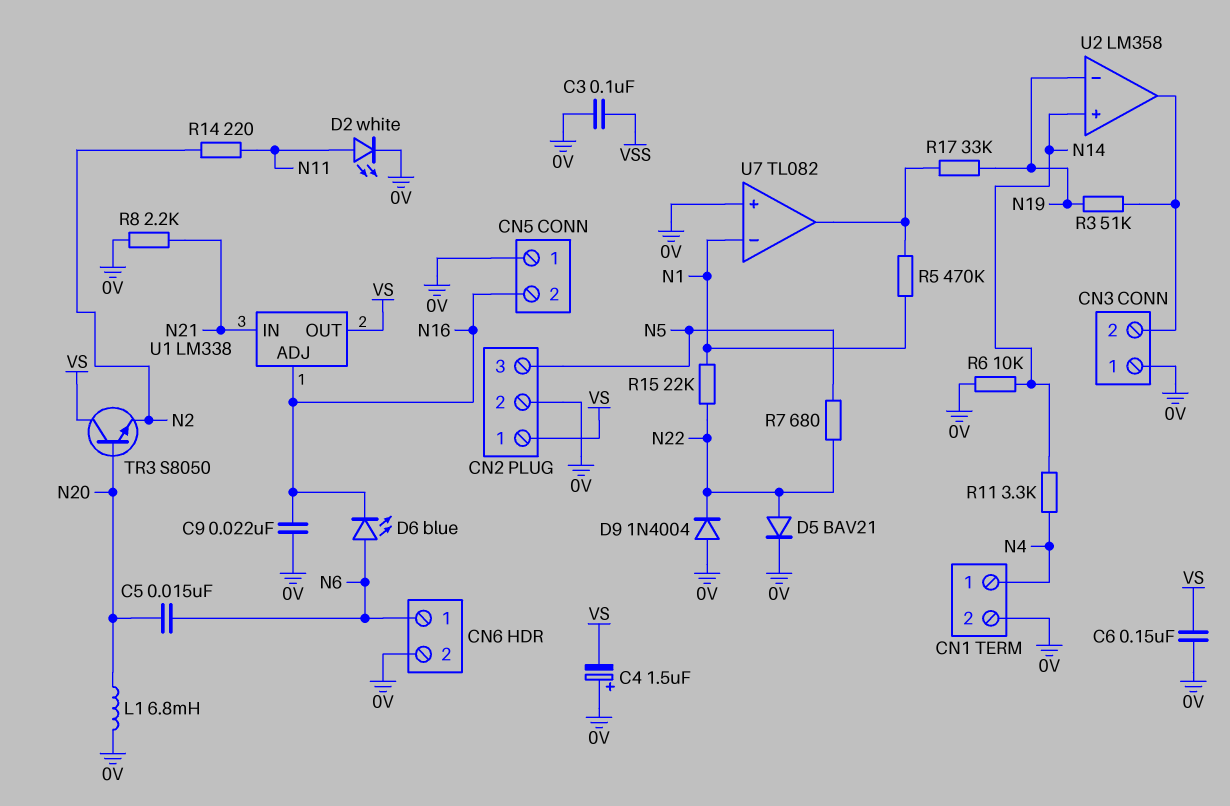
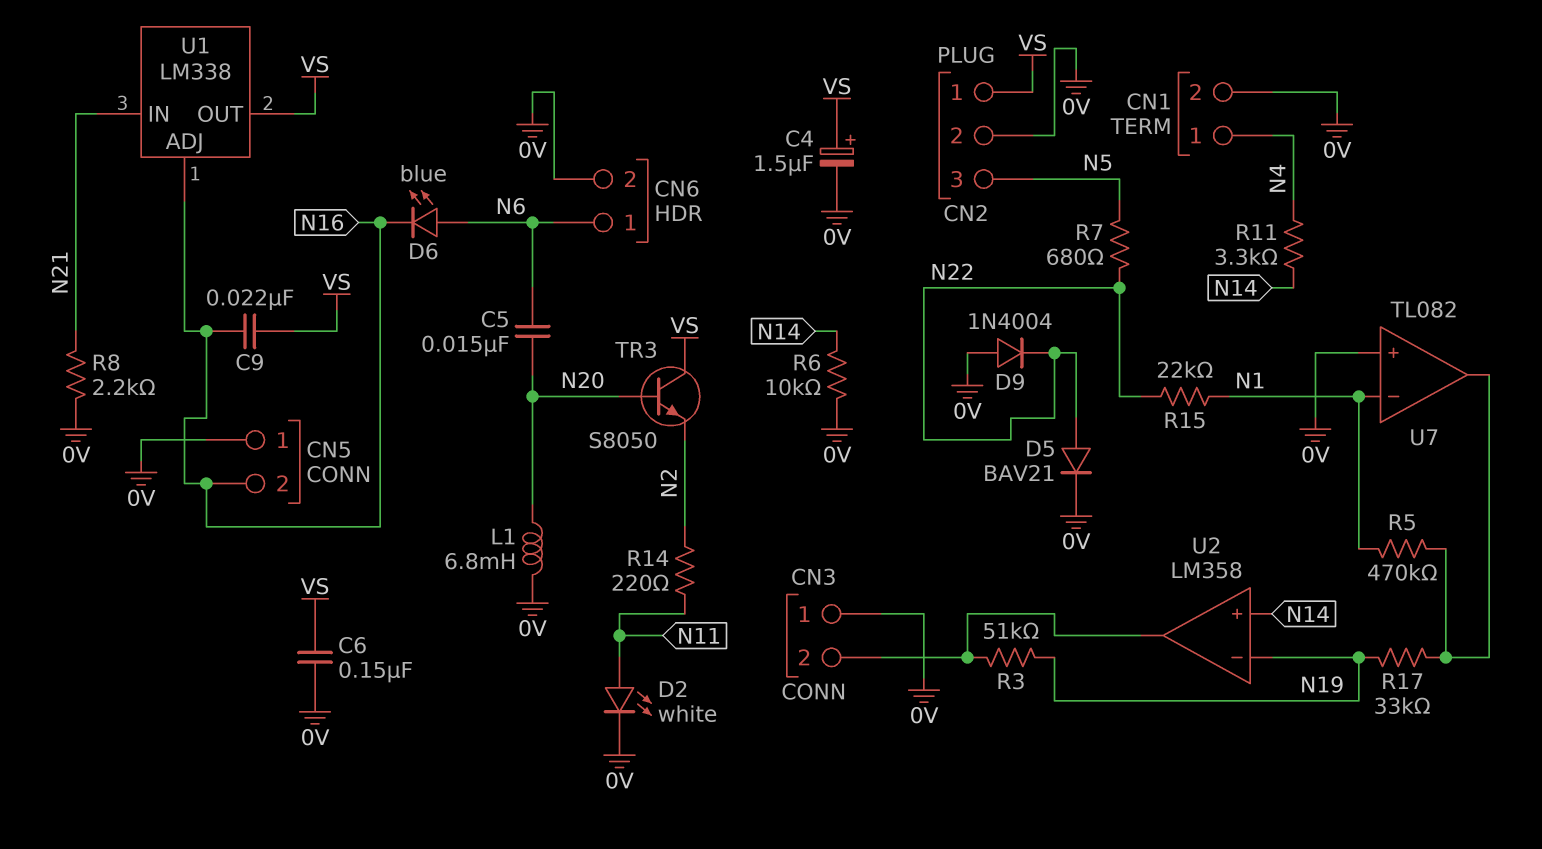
C3: 100nF (0V, VSS) -> none
C4: 1.5uF (plus 0V, minus VS) -> 1.5uF (plus VS, minus 0V)
C9: 22nF (0V, N16) -> 22nF (N16, VS)

